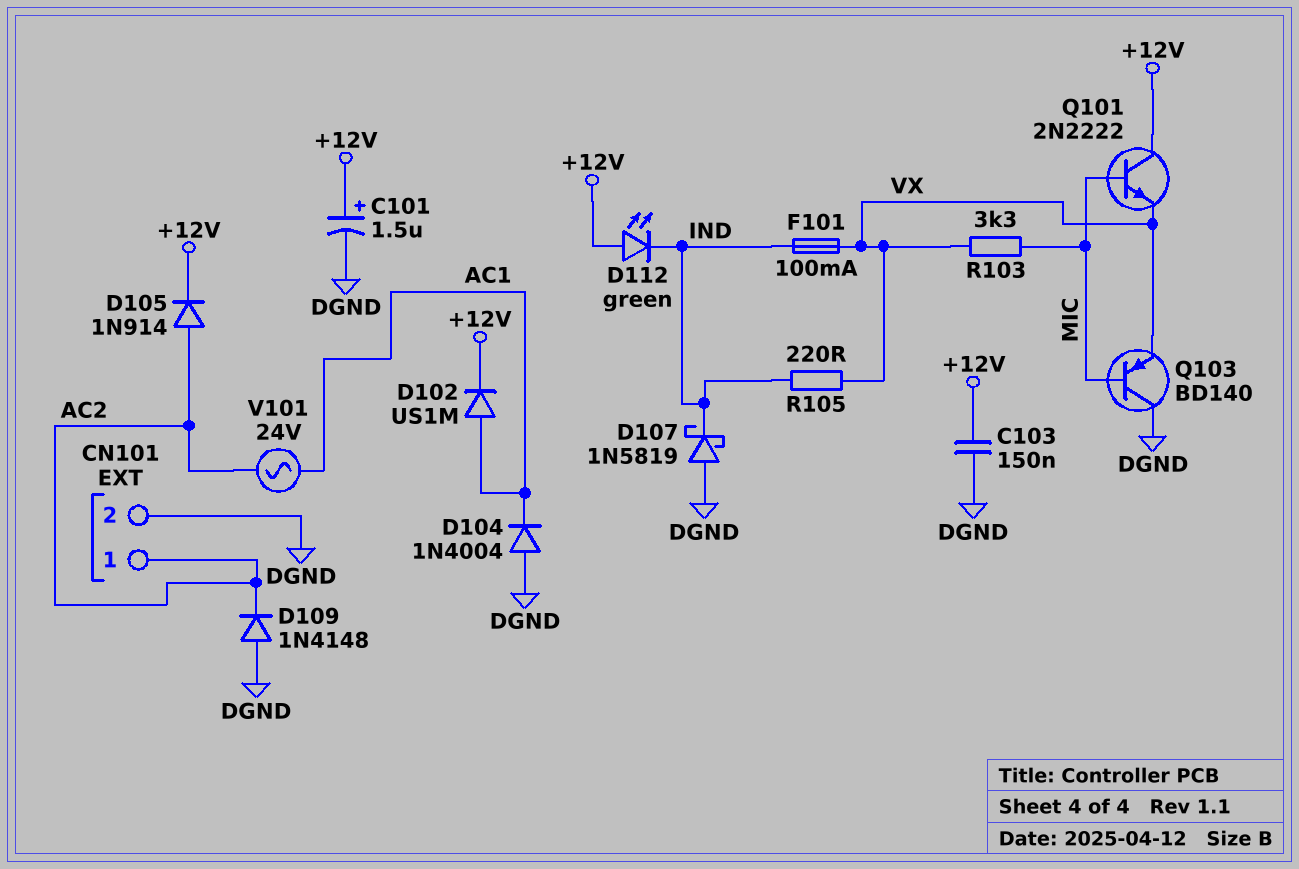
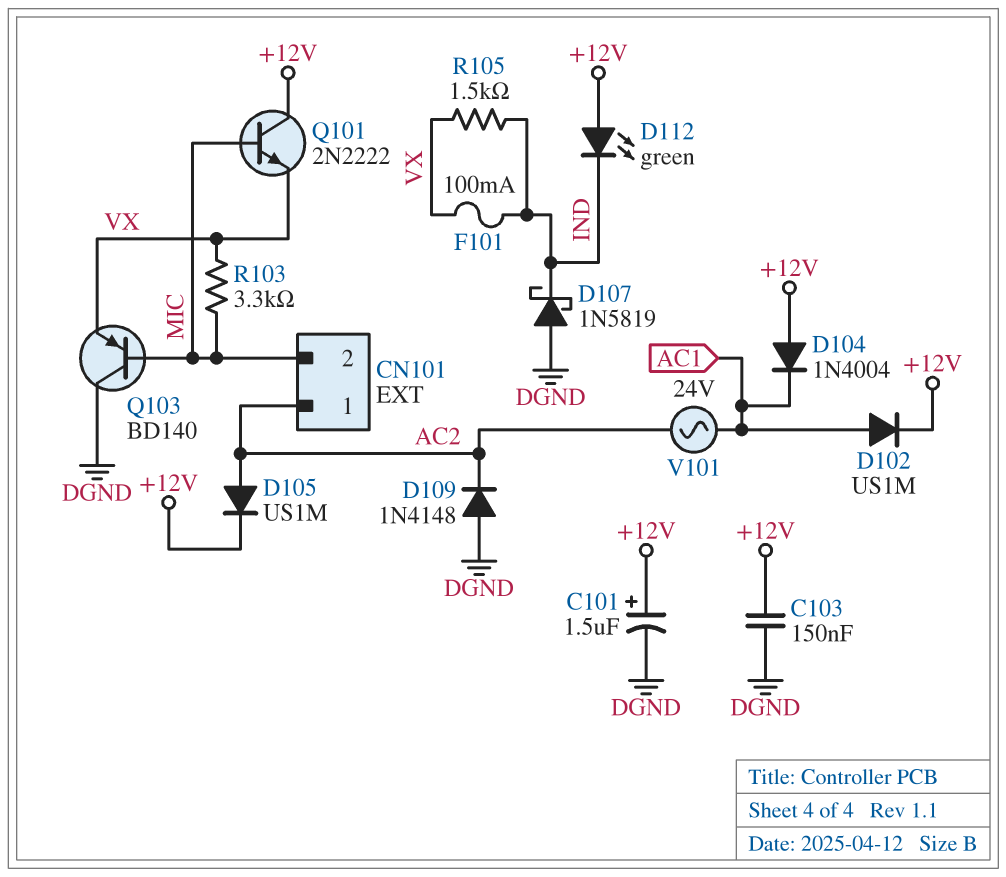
CN101 pin 2: DGND -> MIC
D104: diode 1N4004 (A DGND, K AC1) -> diode 1N4004 (A +12V, K AC1)
D105: diode 1N914 (A AC2, K +12V) -> diode US1M (A AC2, K +12V)
R105: 220 (IND, VX) -> 1.5k (IND, VX)

